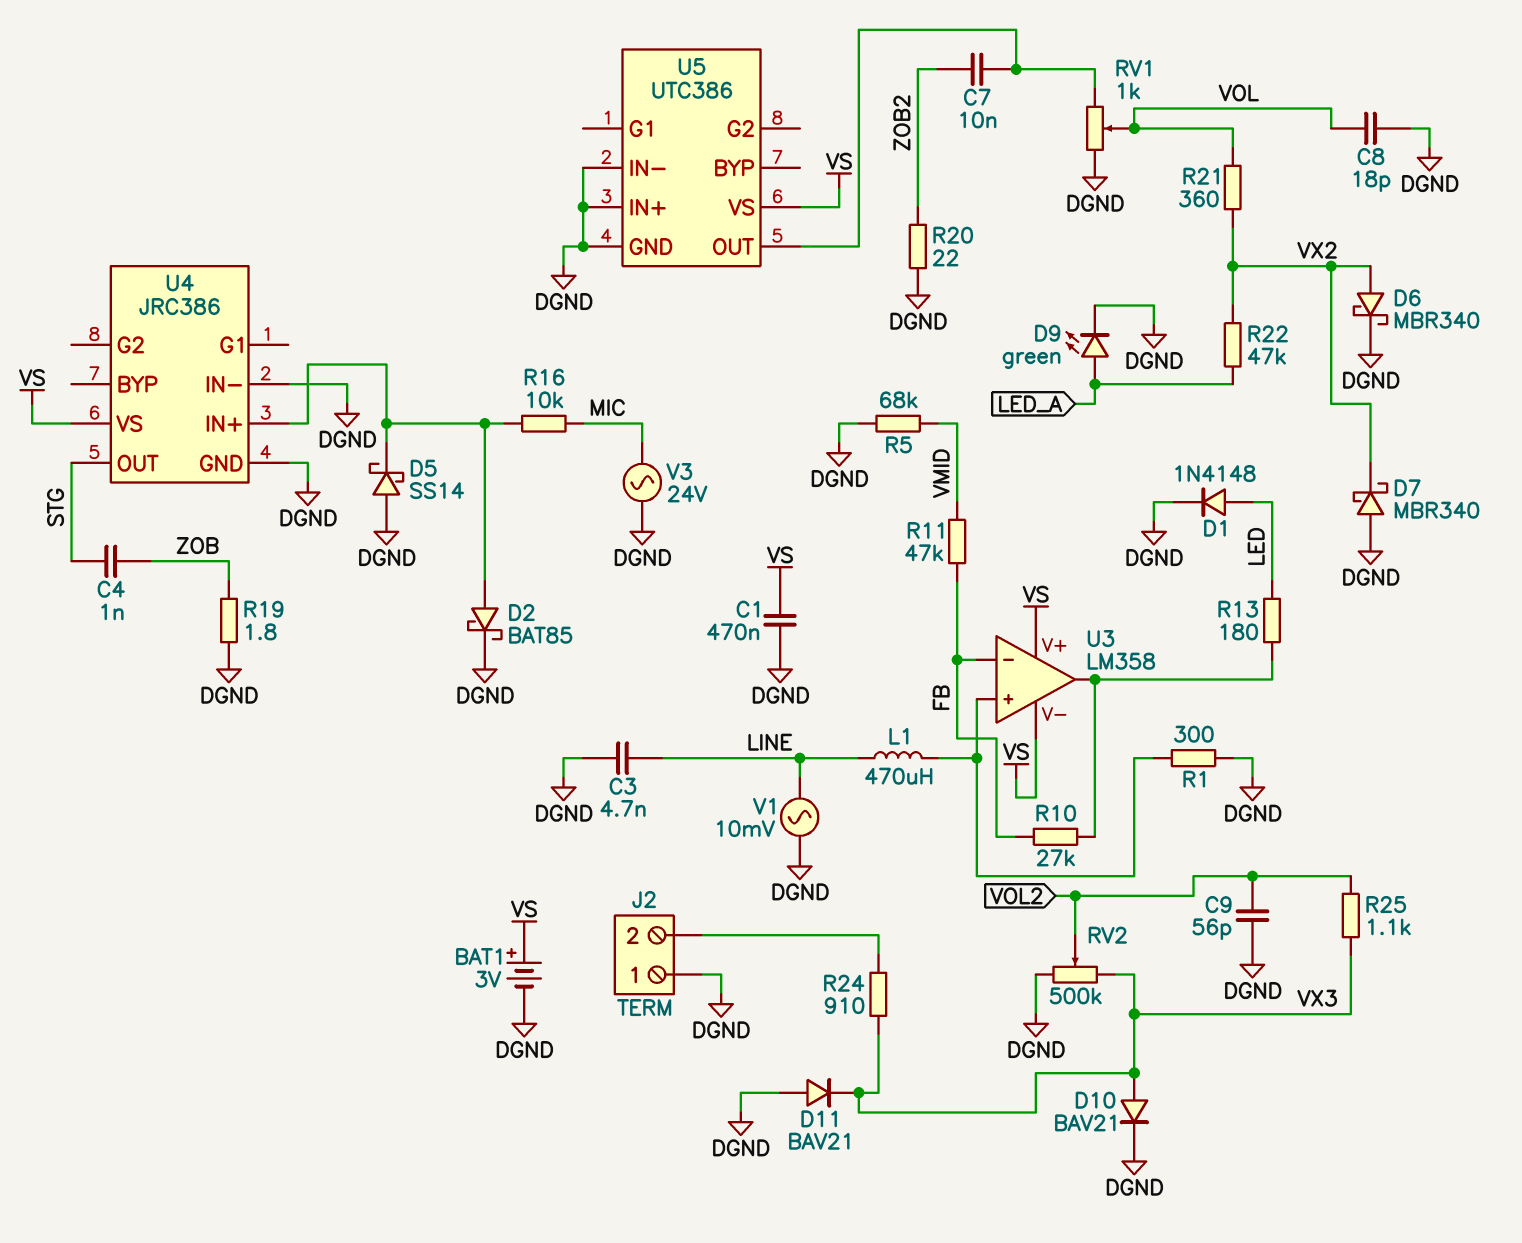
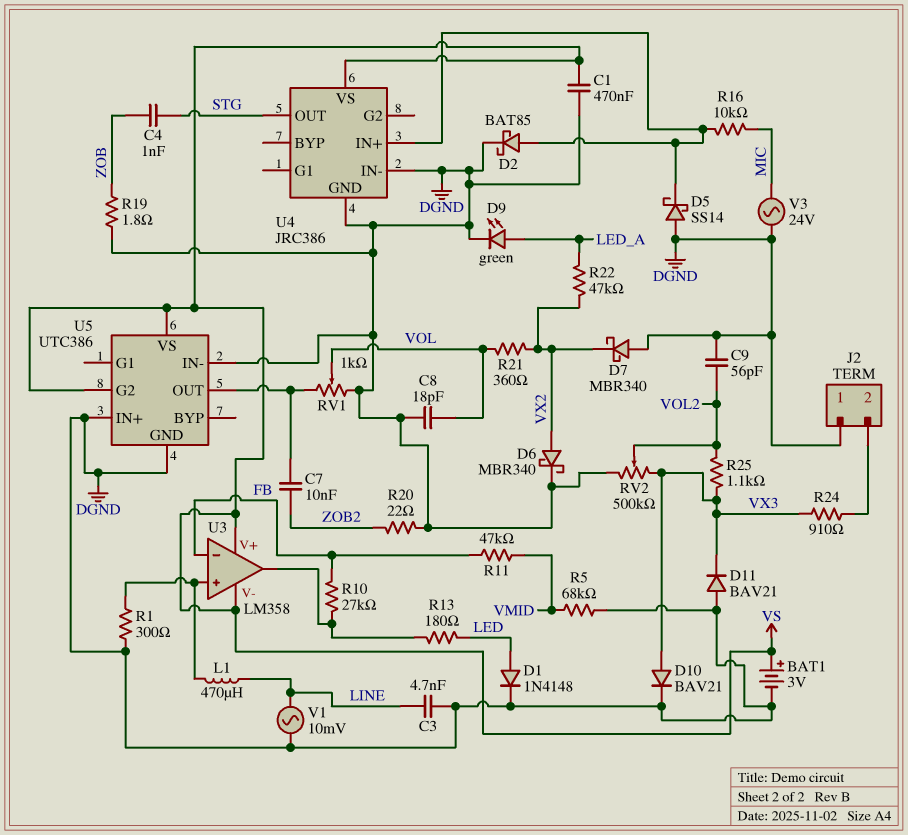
U5 pin G2: none -> VS

